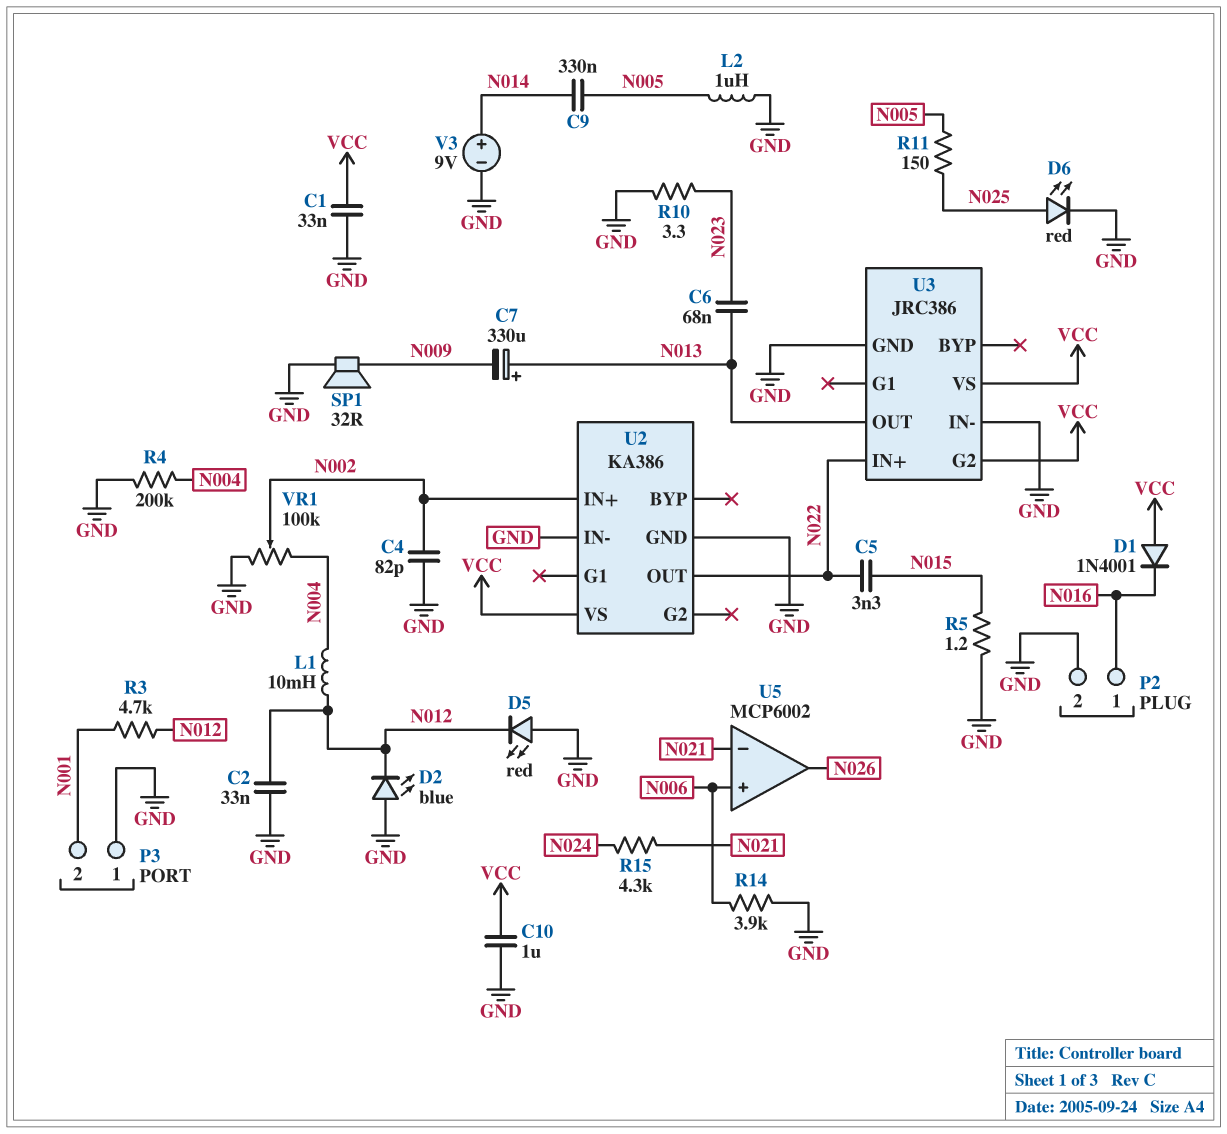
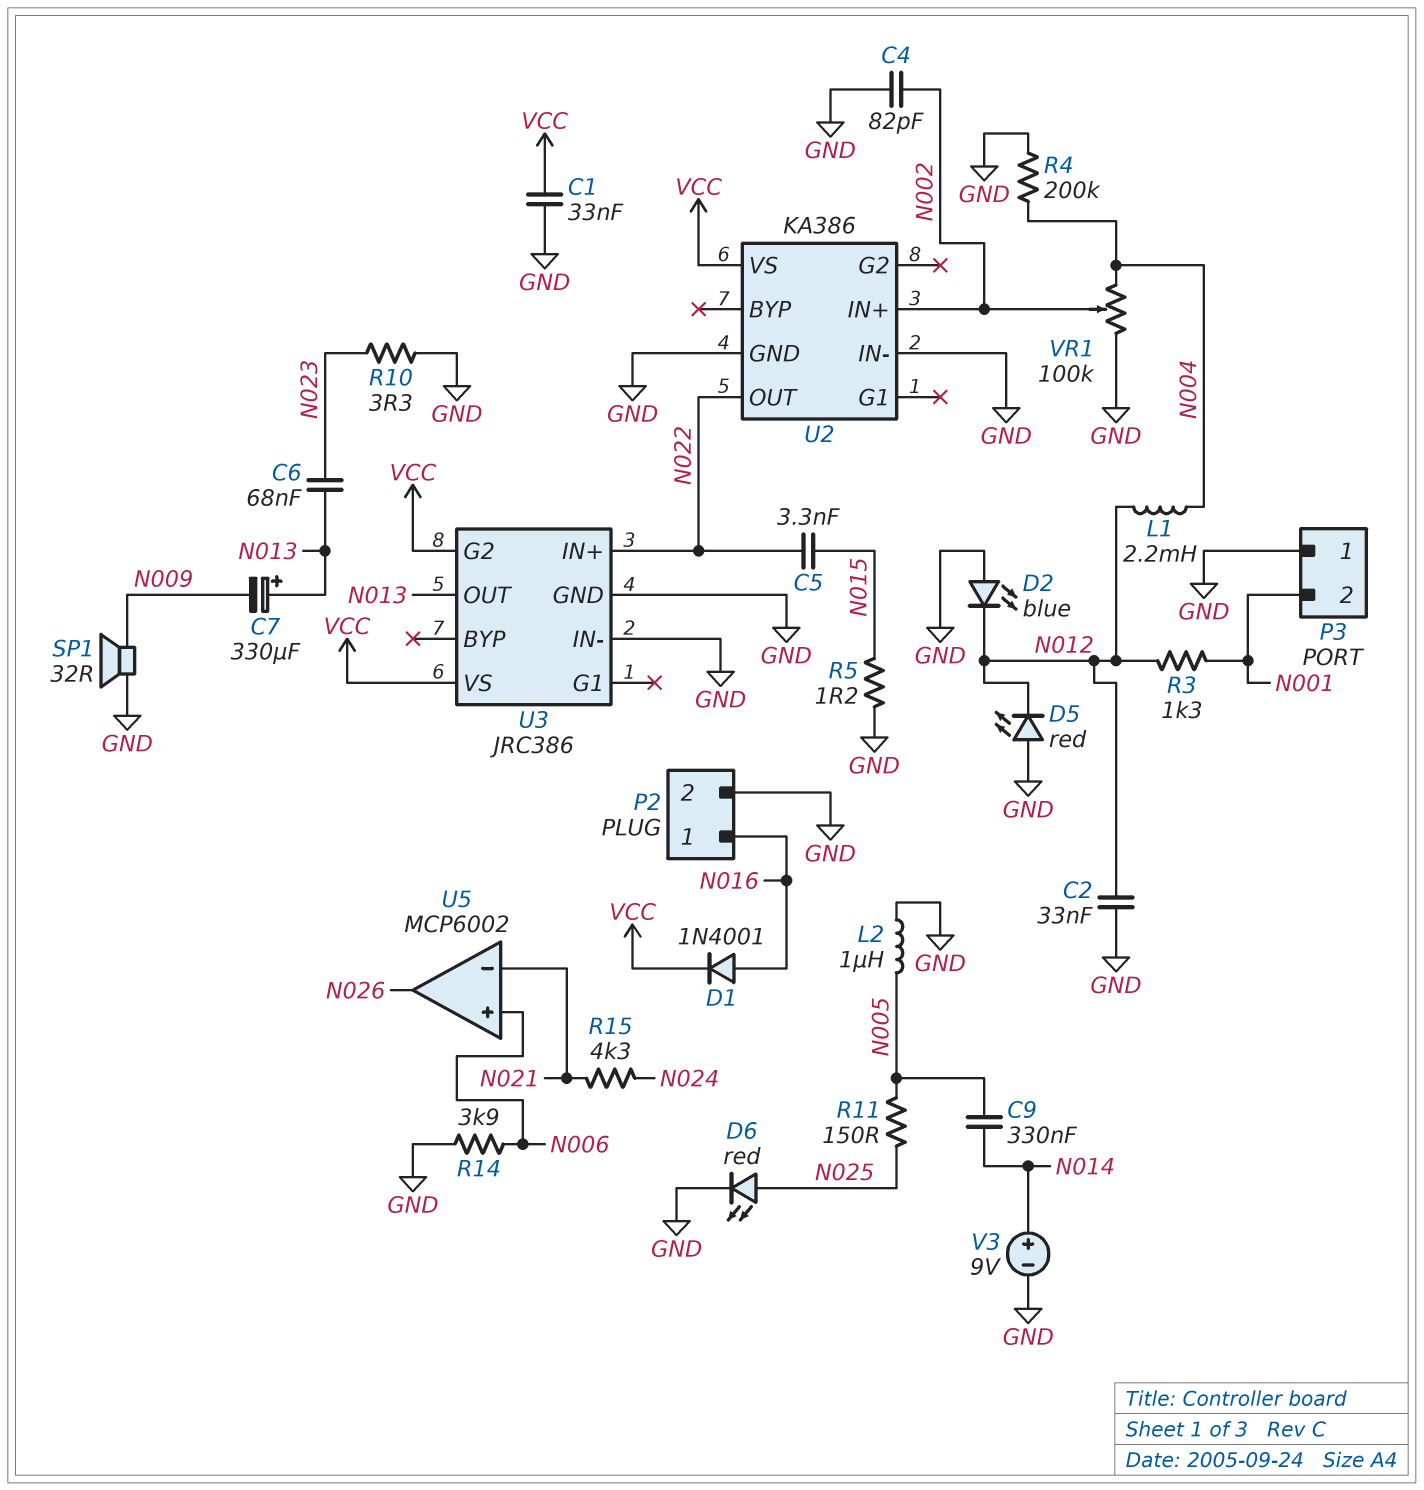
C10: 1uF (GND, VCC) -> none
D1: diode 1N4001 (A VCC, K N016) -> diode 1N4001 (A N016, K VCC)
L1: 10mH (N004, N012) -> 2.2mH (N004, N012)
R3: 4.7k (N001, N012) -> 1.3k (N001, N012)

